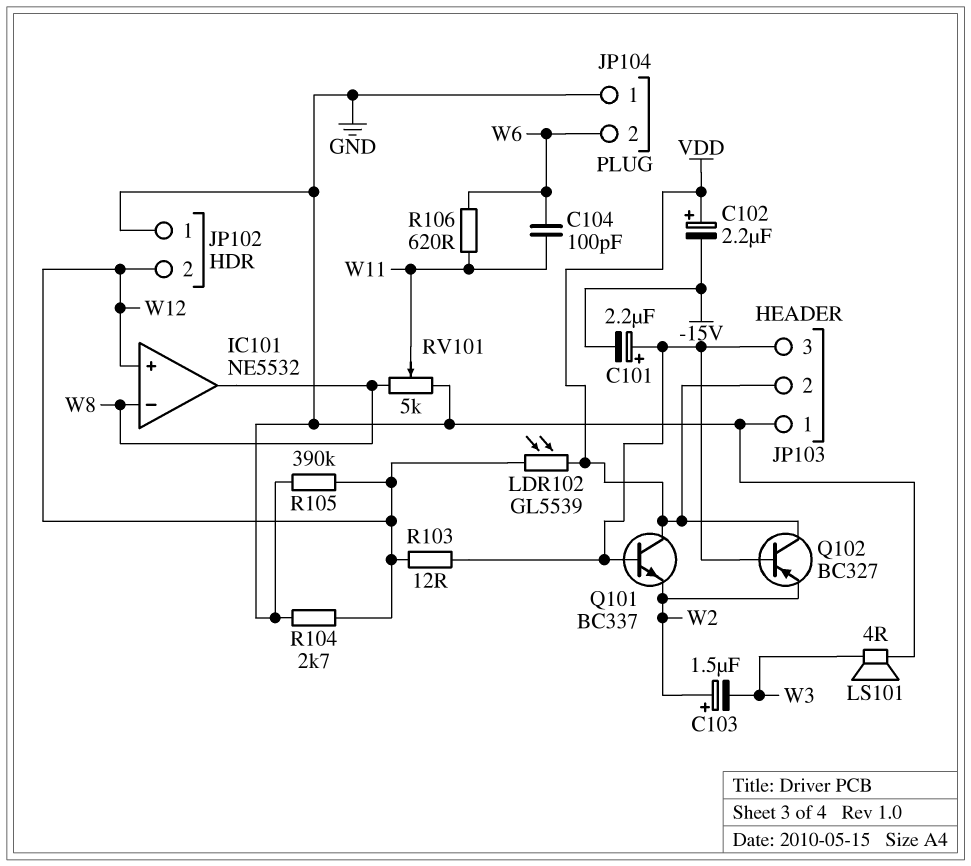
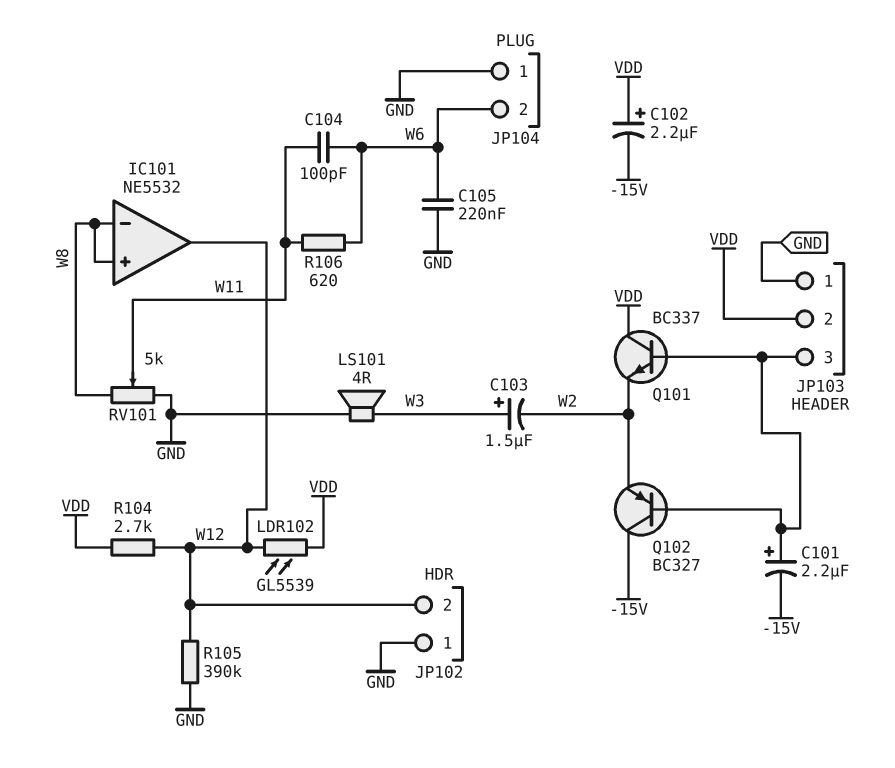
C103: 1.5uF (plus W2, minus W3) -> 1.5uF (plus W3, minus W2)
C105: none -> 220nF (GND, W6)
IC101 pin in+: W12 -> W8
IC101 pin out: W8 -> W12
Q102: PNP BC327 (B JP103/3, C VDD, E W2) -> PNP BC327 (B JP103/3, C -15V, E W2)
R103: 12 (JP103/3, W12) -> none
R104: 2.7k (GND, W12) -> 2.7k (VDD, W12)

